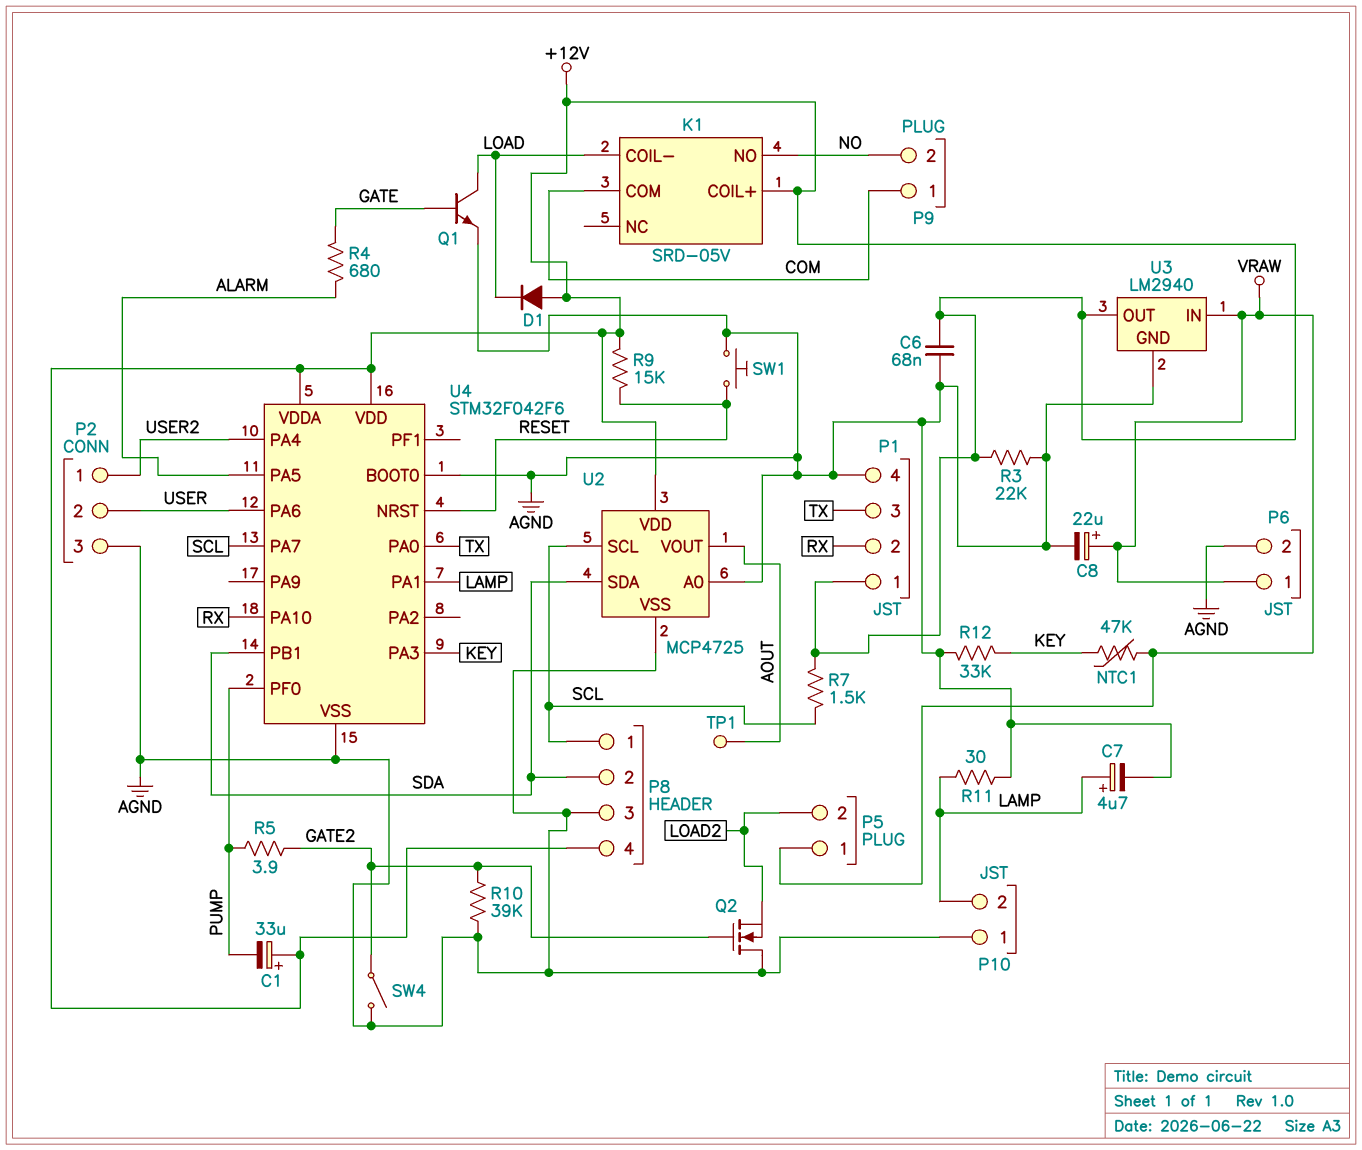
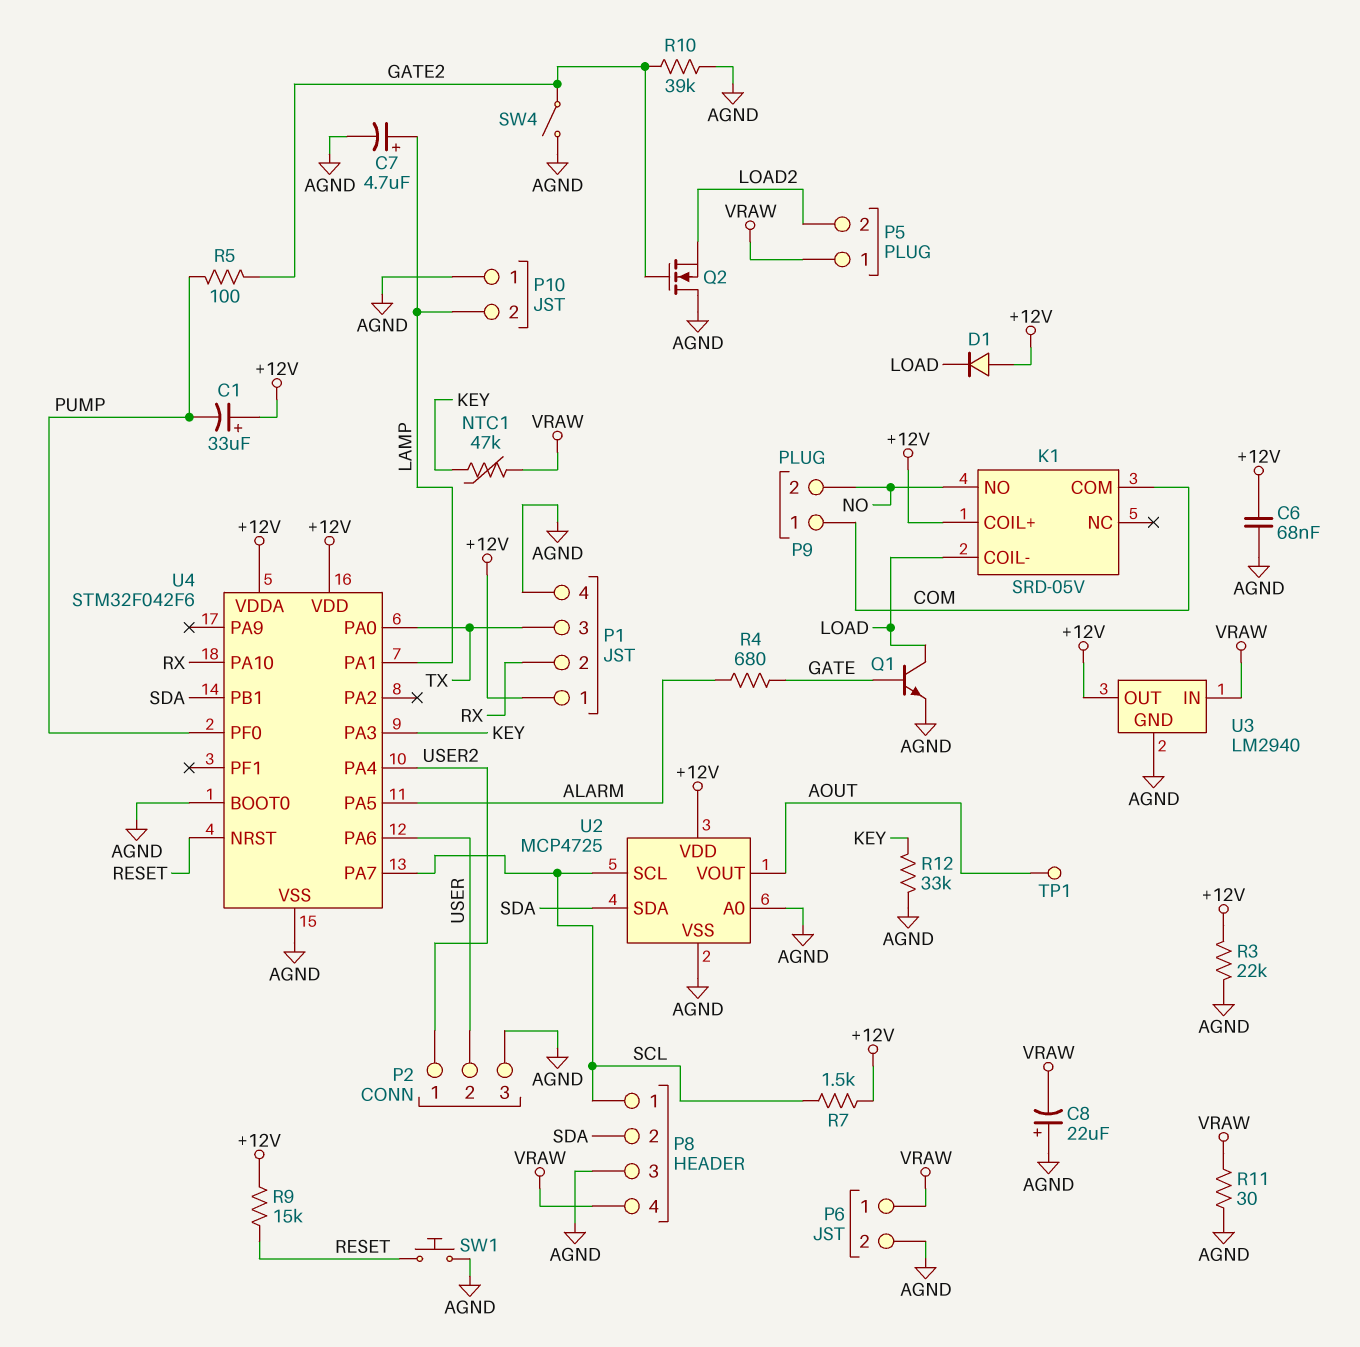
C8: 22uF (plus VRAW, minus AGND) -> 22uF (plus AGND, minus VRAW)
P8 pin 4: +12V -> VRAW
R5: 3.9 (GATE2, PUMP) -> 100 (GATE2, PUMP)
R11: 30 (AGND, LAMP) -> 30 (AGND, VRAW)

